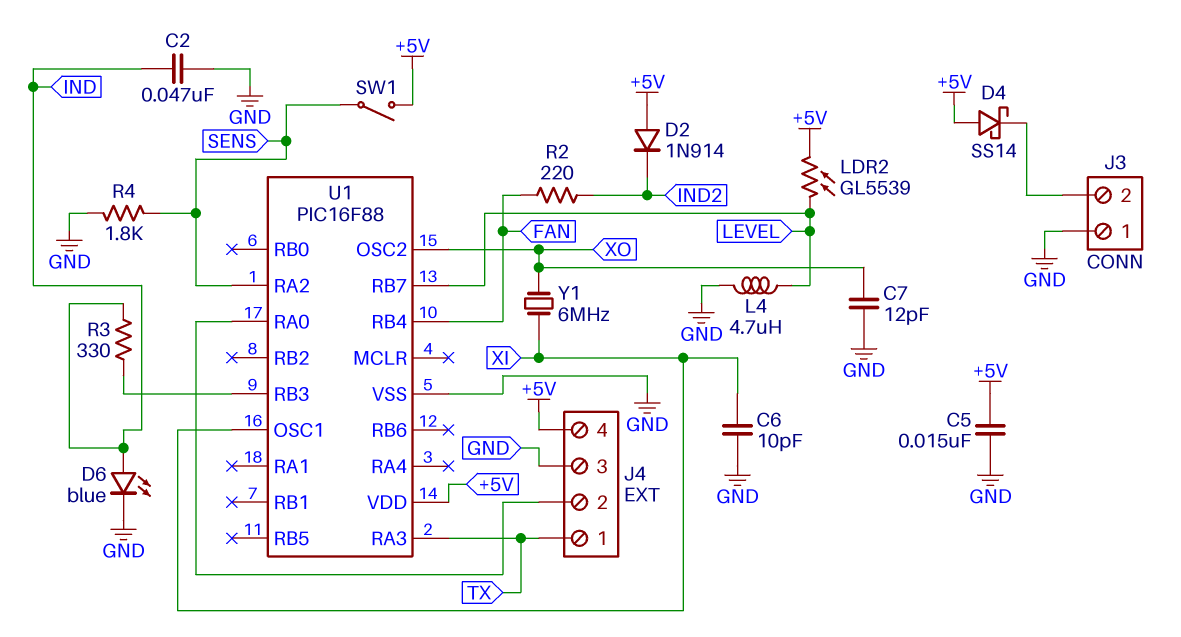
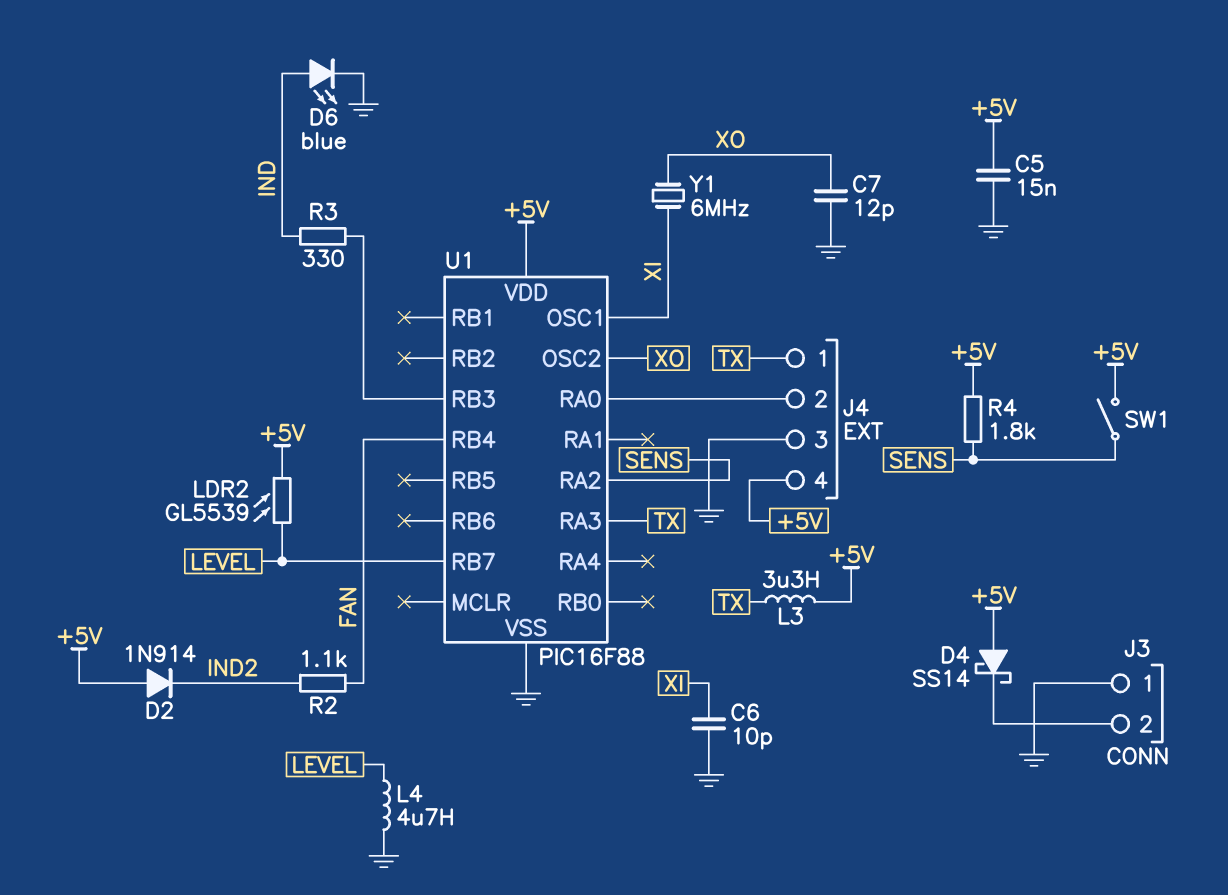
C2: 47nF (GND, IND) -> none
L3: none -> 3.3uH (+5V, TX)
R2: 220 (FAN, IND2) -> 1.1k (FAN, IND2)
R4: 1.8k (GND, SENS) -> 1.8k (+5V, SENS)

